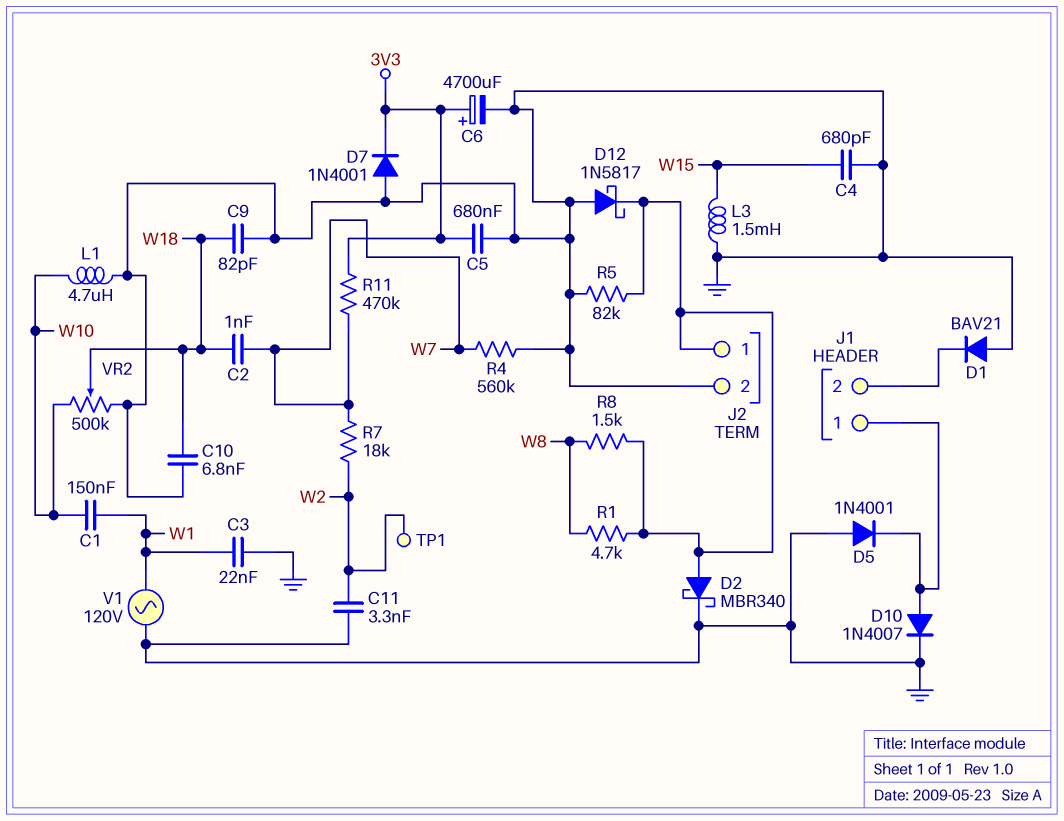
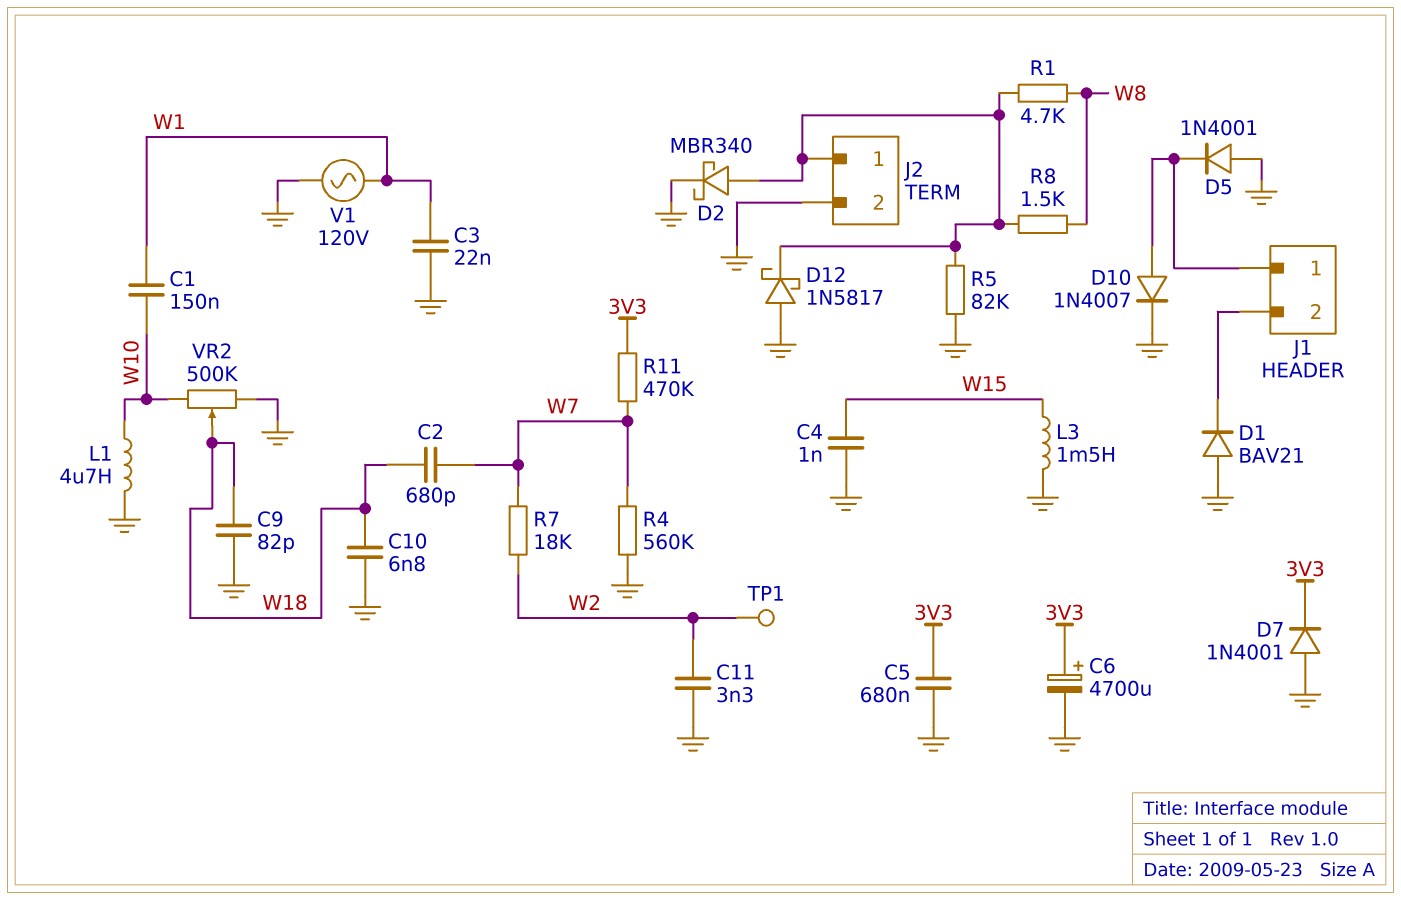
C2: 1nF (W7, W18) -> 680pF (W7, W18)
C4: 680pF (GND, W15) -> 1nF (GND, W15)

